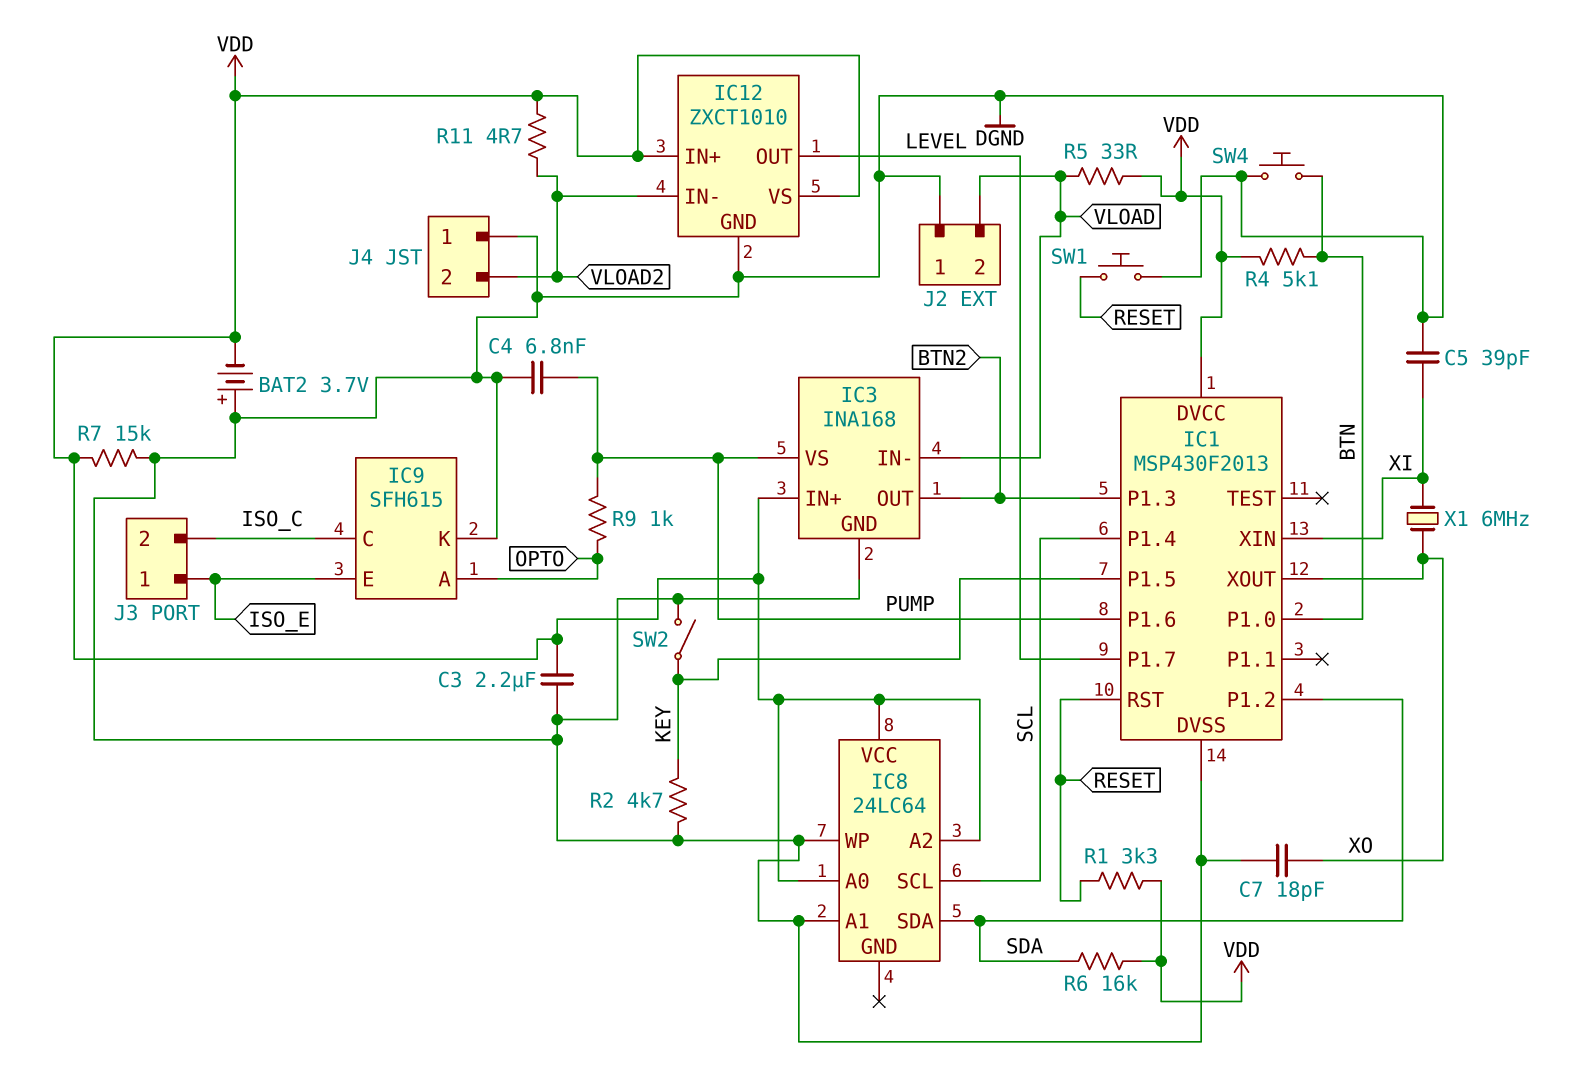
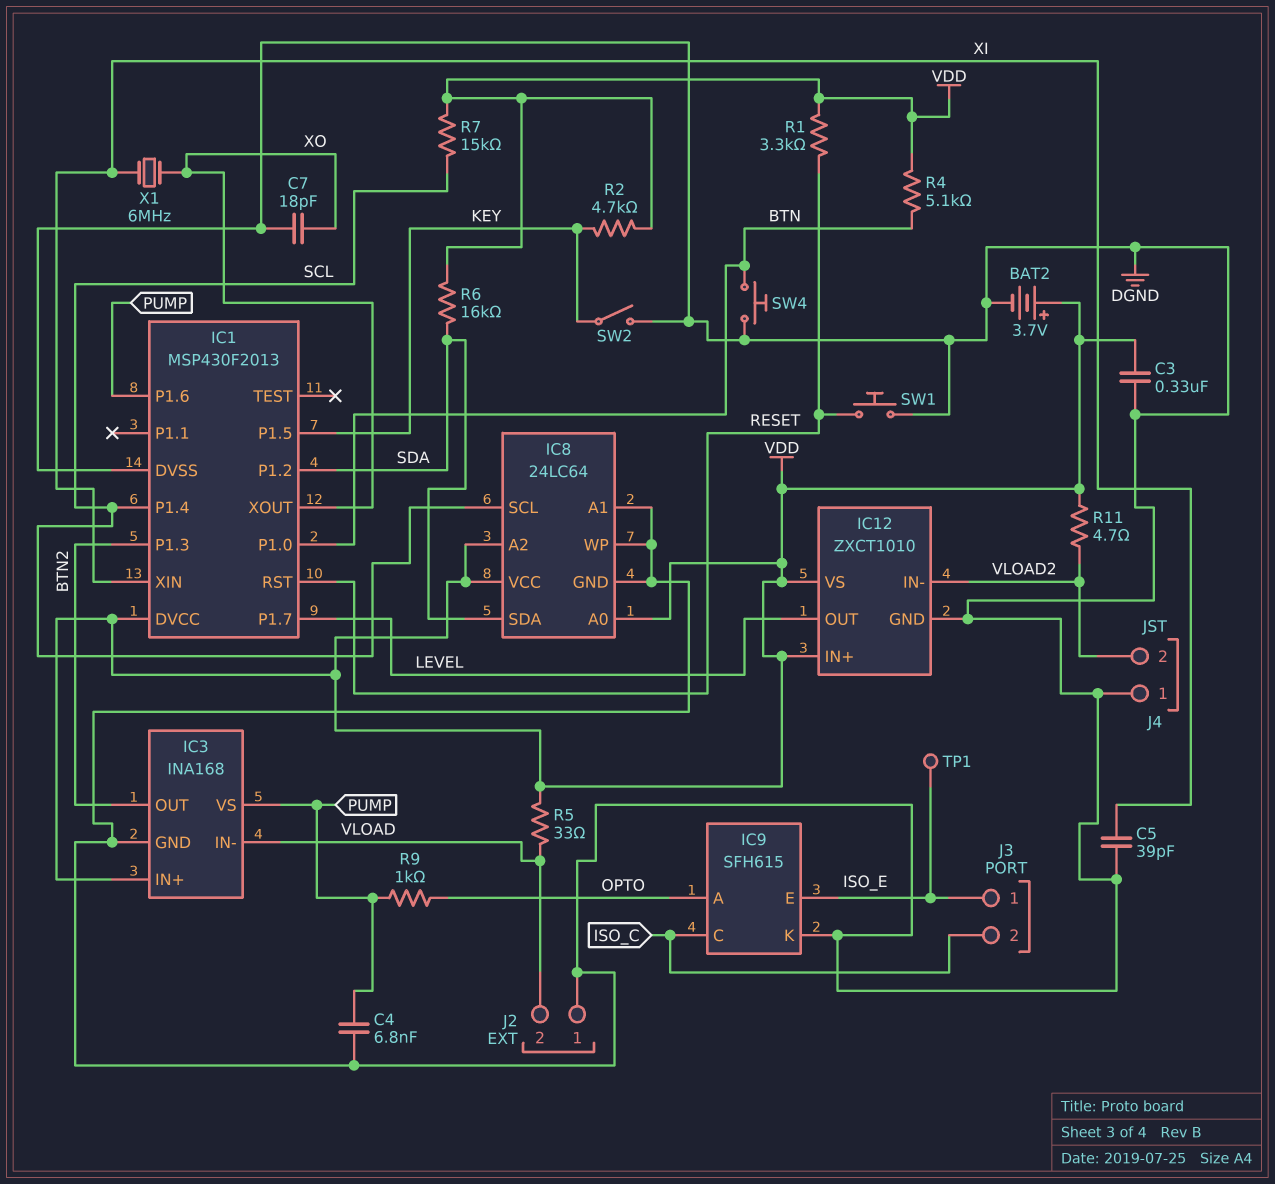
BAT2: 3.7V (plus DGND, minus VDD) -> 3.7V (plus VDD, minus DGND)
C3: 2.2uF (DGND, VDD) -> 330nF (DGND, VDD)
IC8 pin GND: none -> DGND
R2: 4.7k (DGND, KEY) -> 4.7k (KEY, VDD)
R7: 15k (DGND, VDD) -> 15k (SCL, VDD)
TP1: none -> test point (ISO_E)

